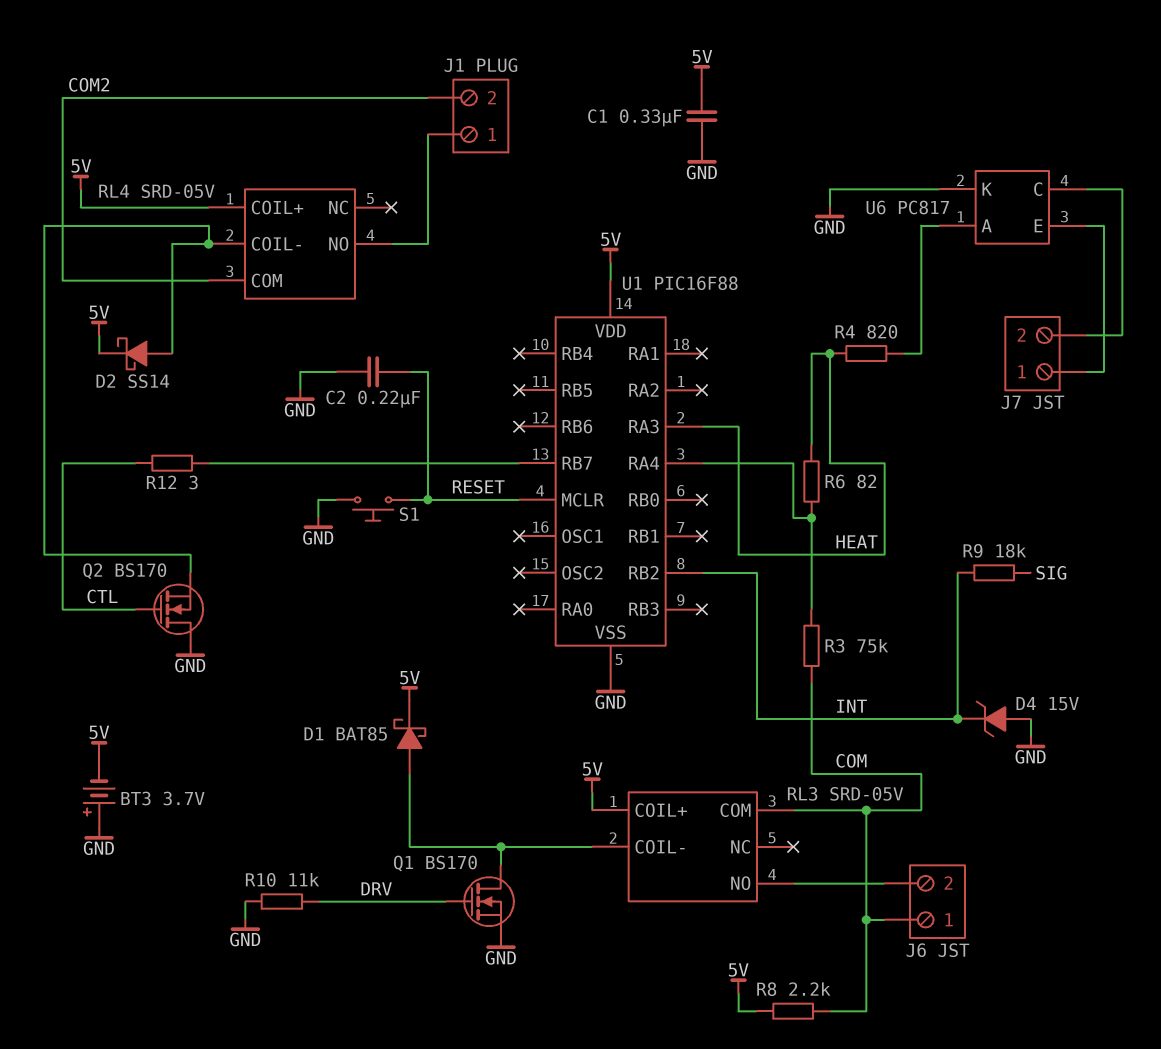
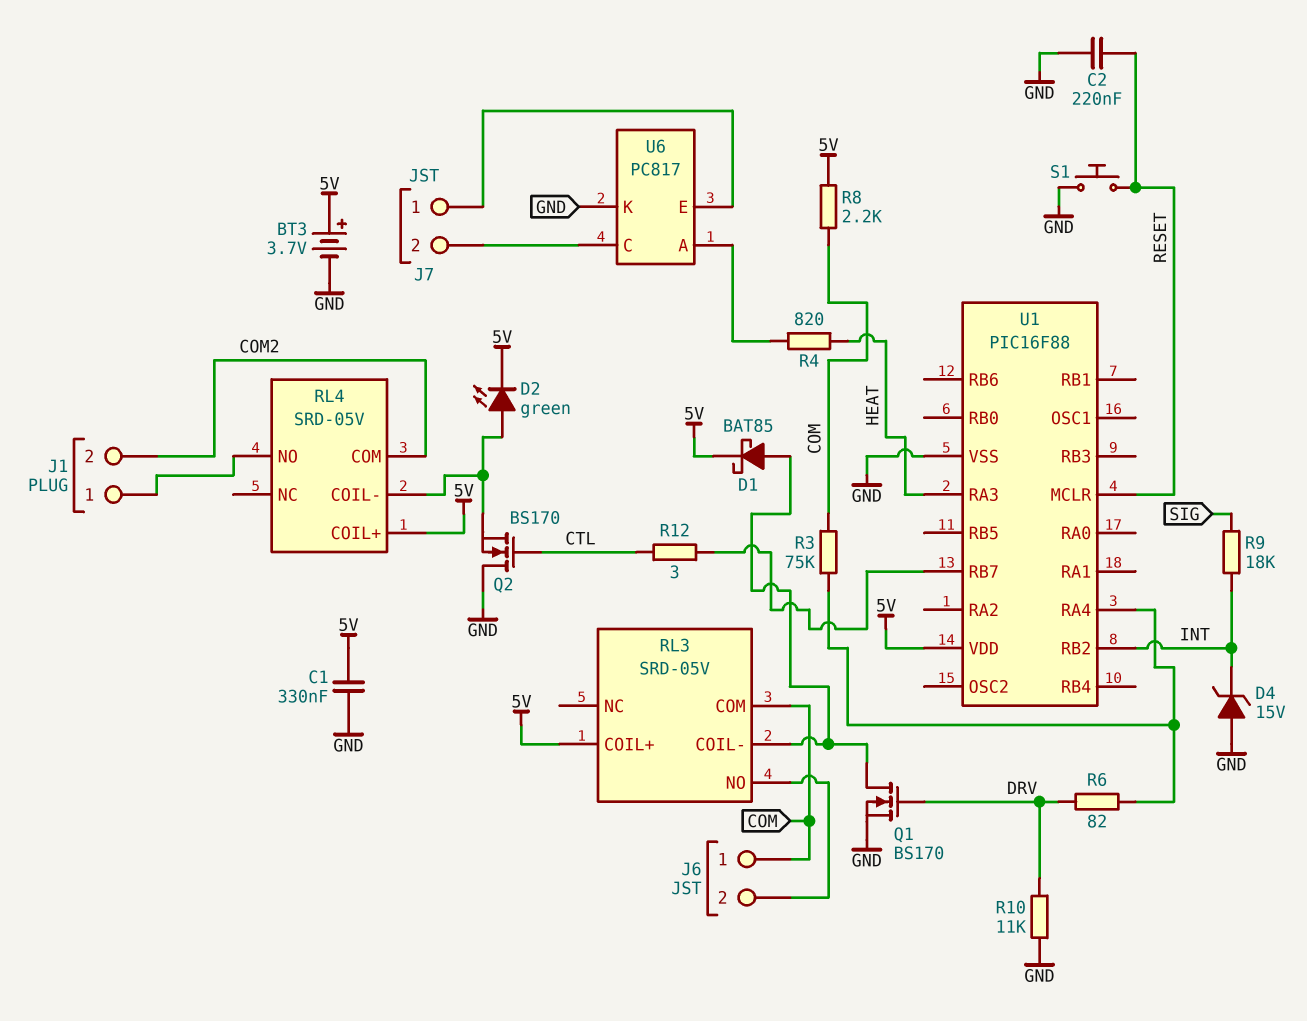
BT3: 3.7V (plus GND, minus 5V) -> 3.7V (plus 5V, minus GND)
D2: schottky SS14 (A RL4/COIL-, K 5V) -> LED green (A RL4/COIL-, K 5V)
R6: 82 (HEAT, U1/RA4) -> 82 (DRV, U1/RA4)

